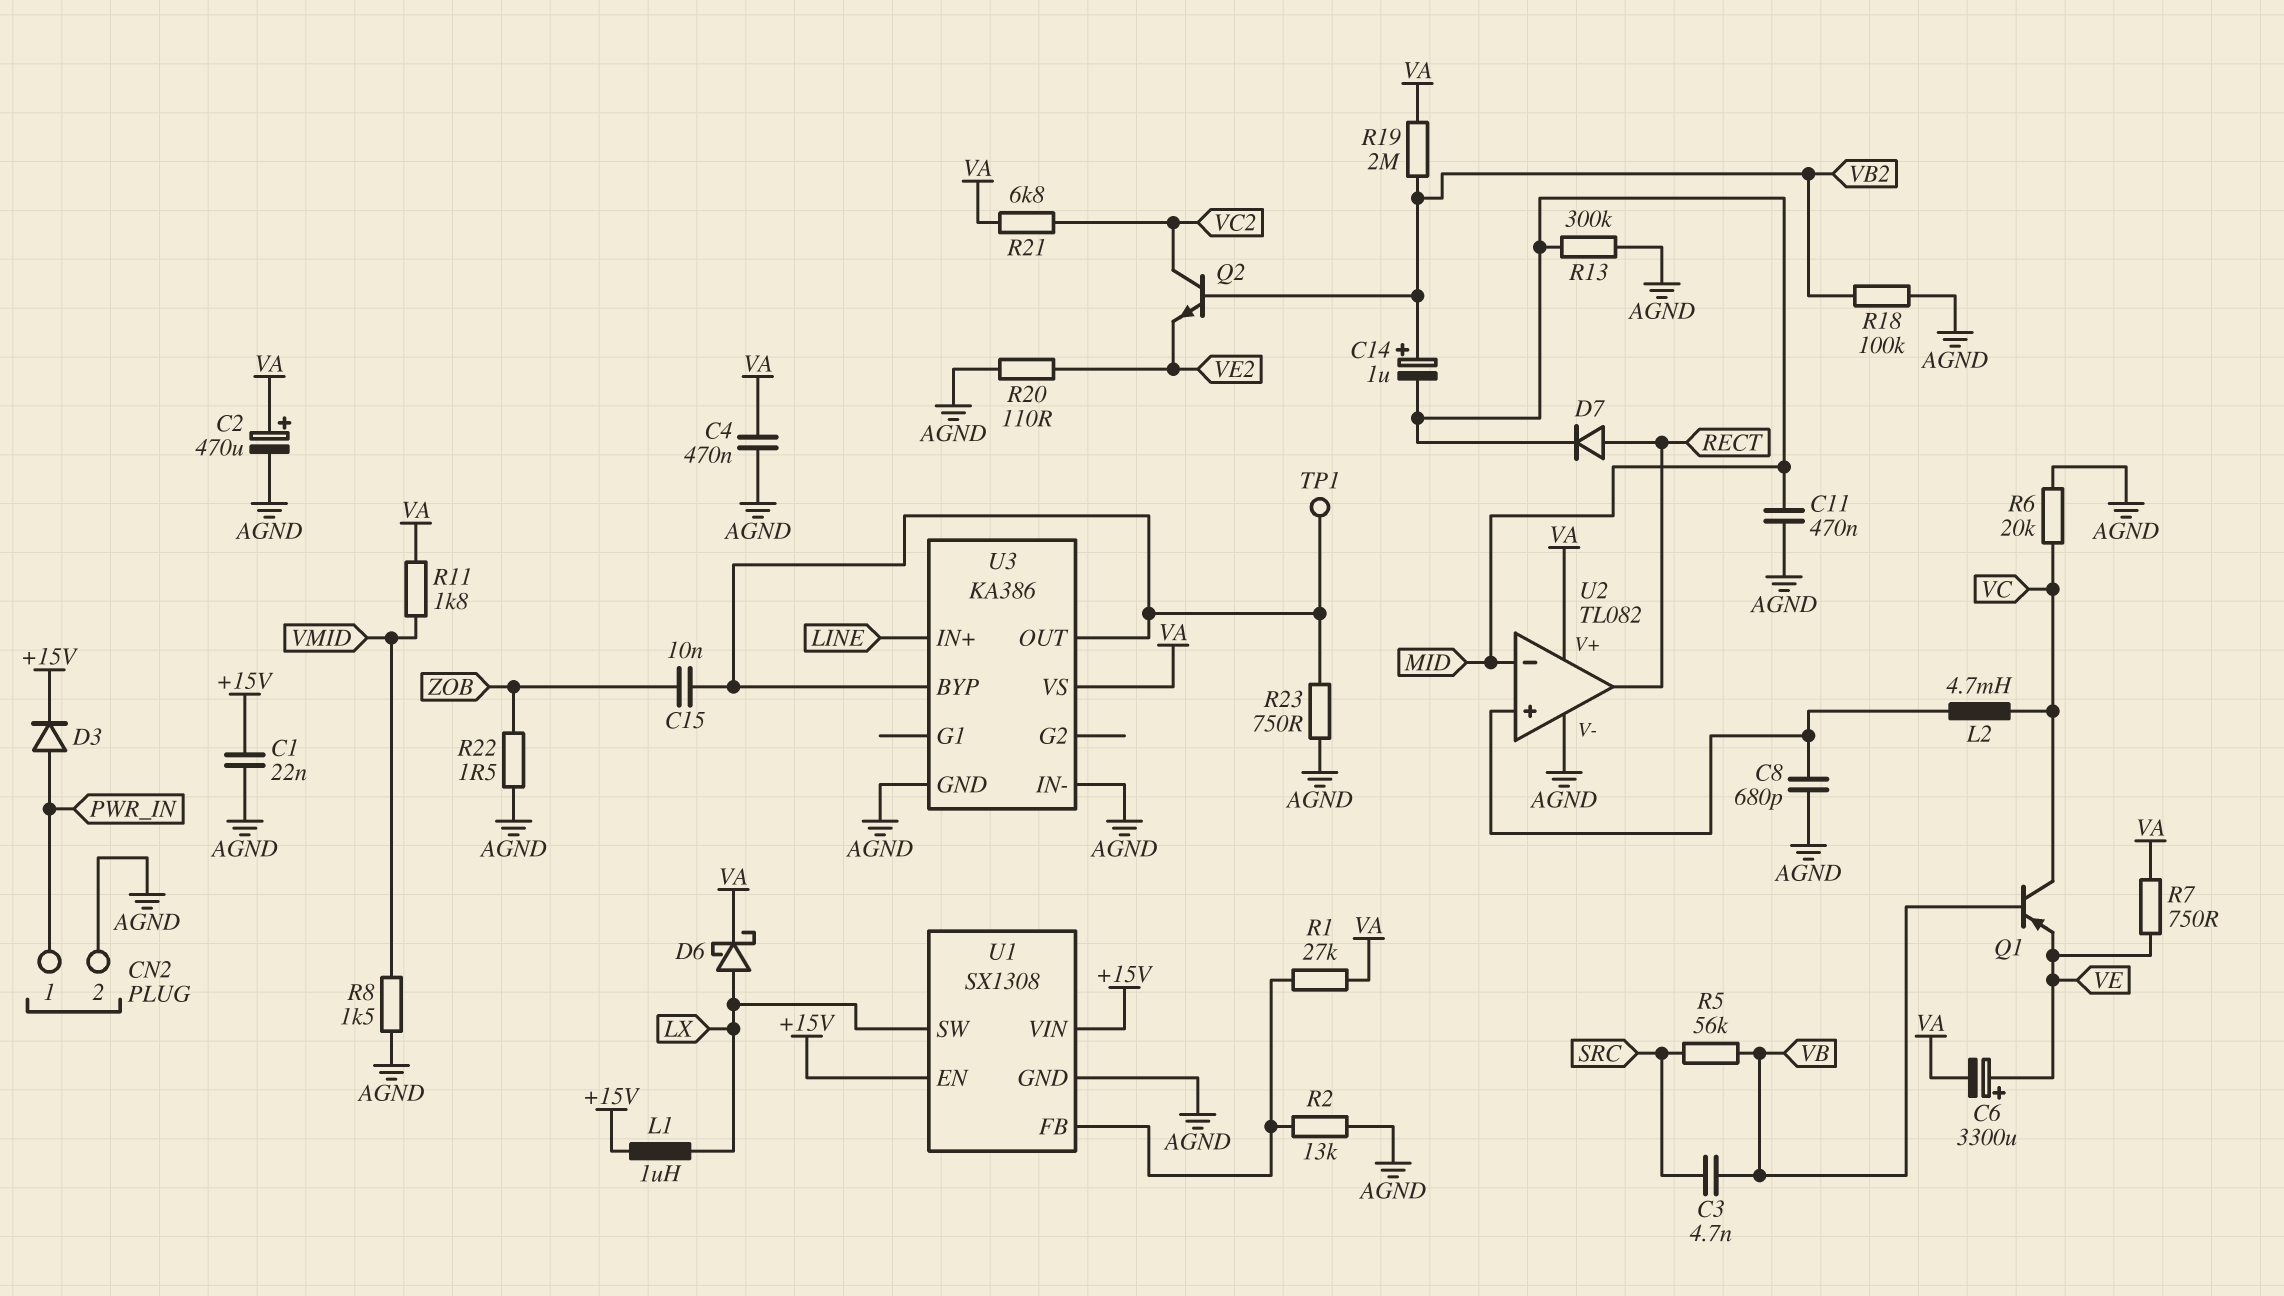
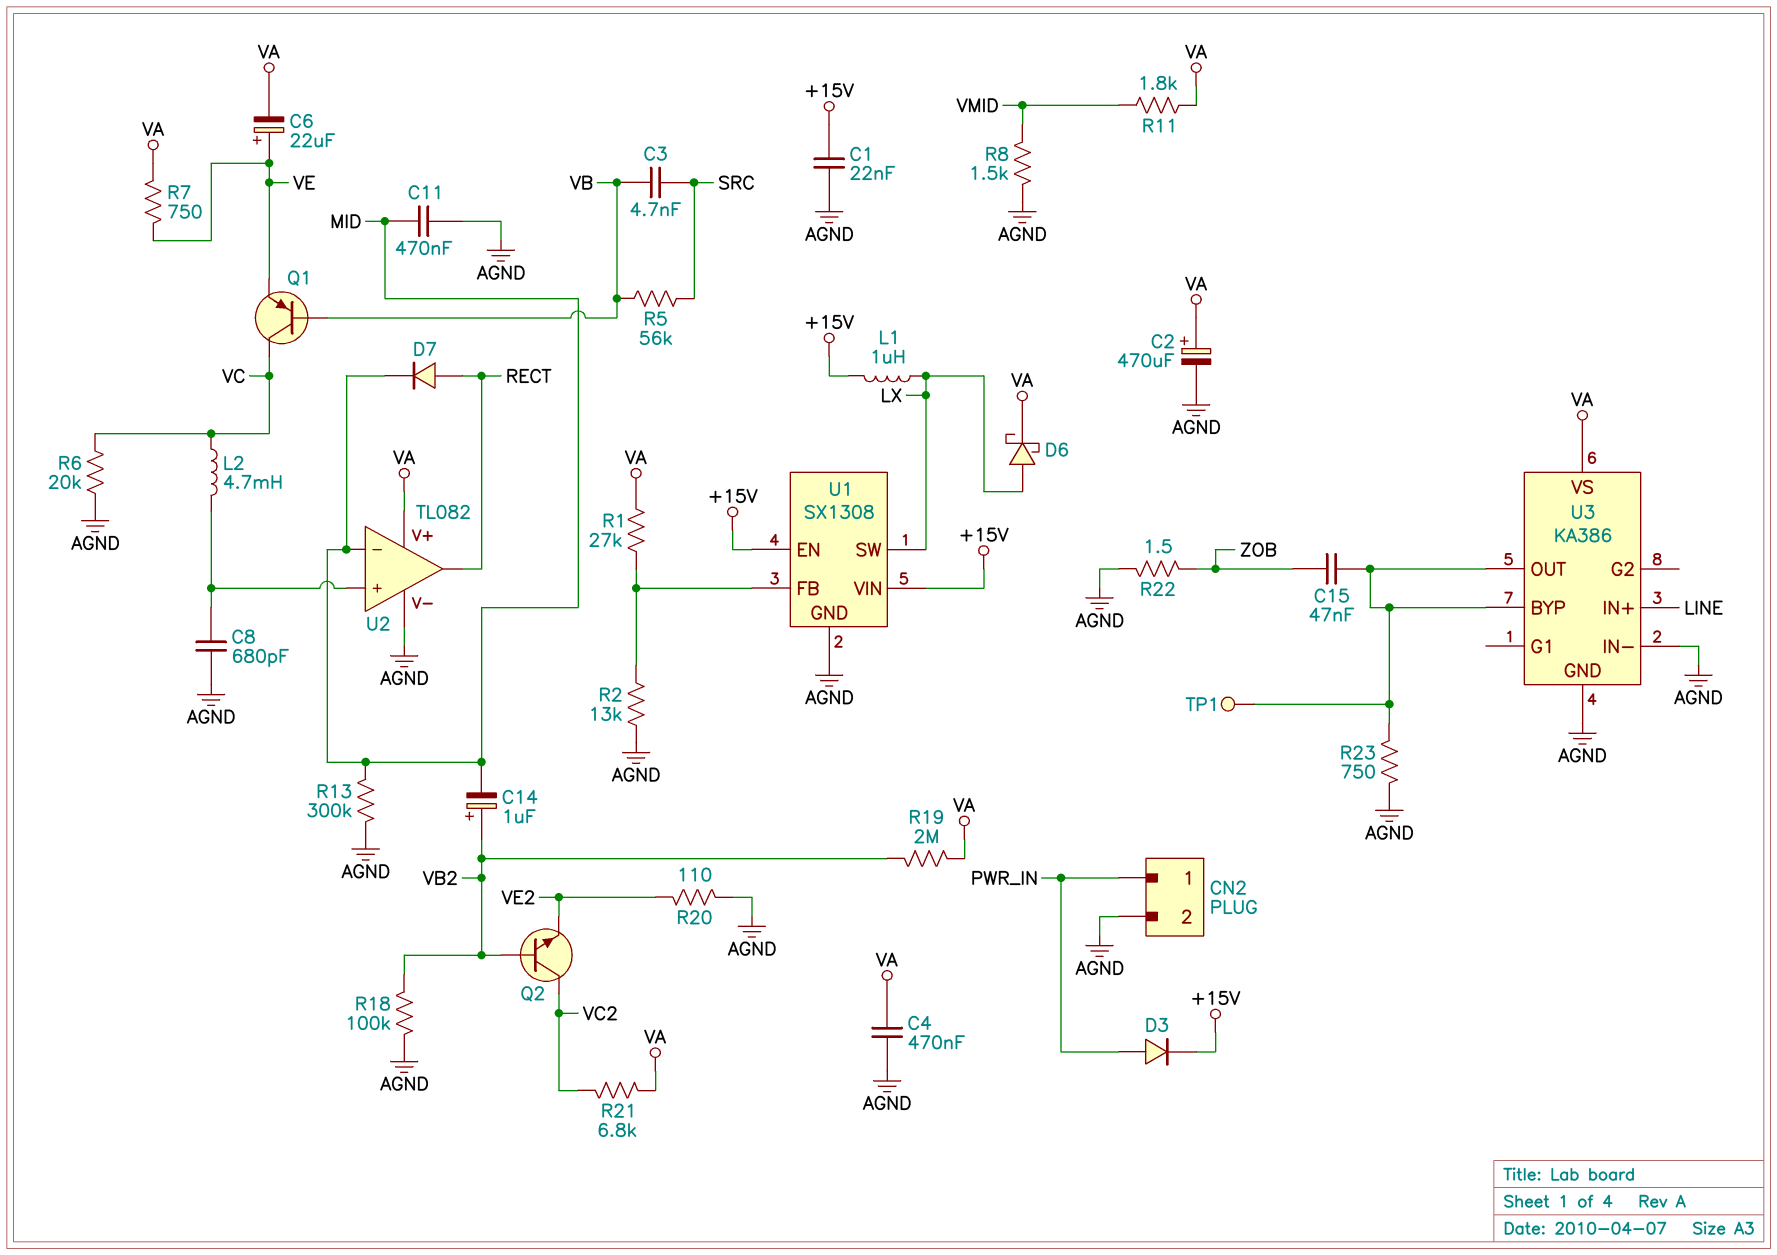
C6: 3300uF (plus VE, minus VA) -> 22uF (plus VE, minus VA)
C15: 10nF (U3/BYP, ZOB) -> 47nF (U3/BYP, ZOB)

